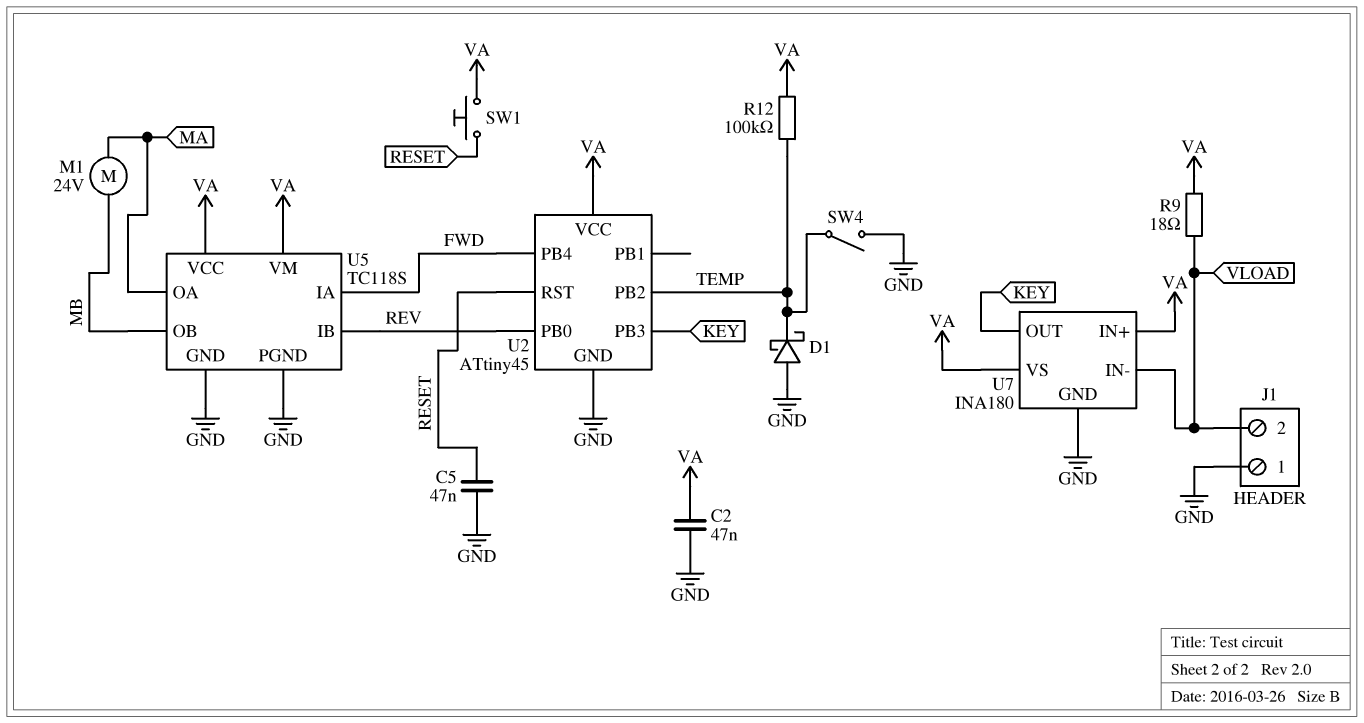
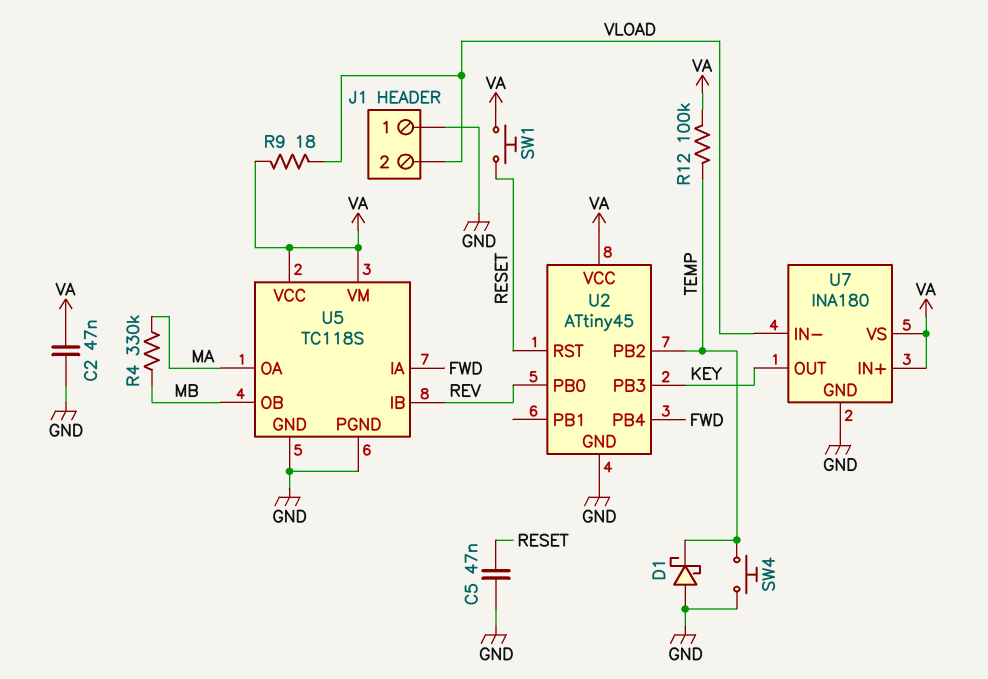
M1: motor 24V (MA, MB) -> none
R4: none -> 330k (MA, MB)
SW4: switch (GND, TEMP) -> button (GND, TEMP)

